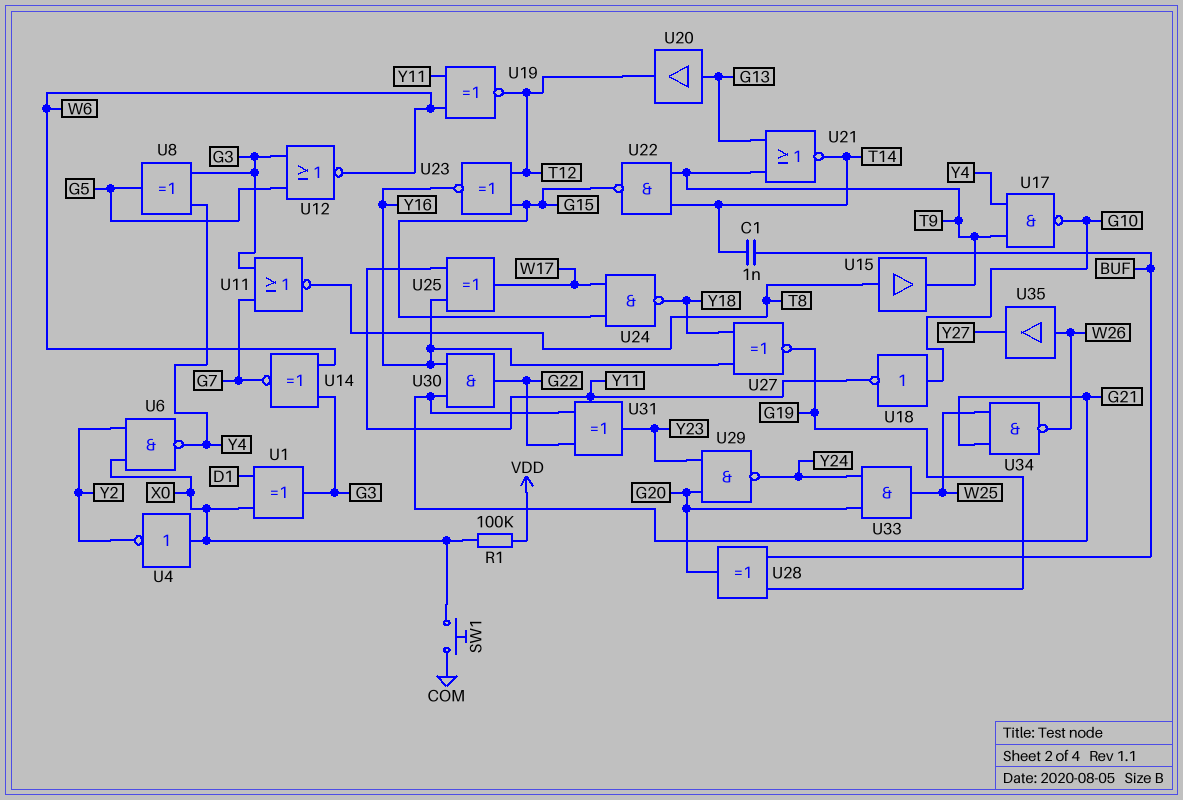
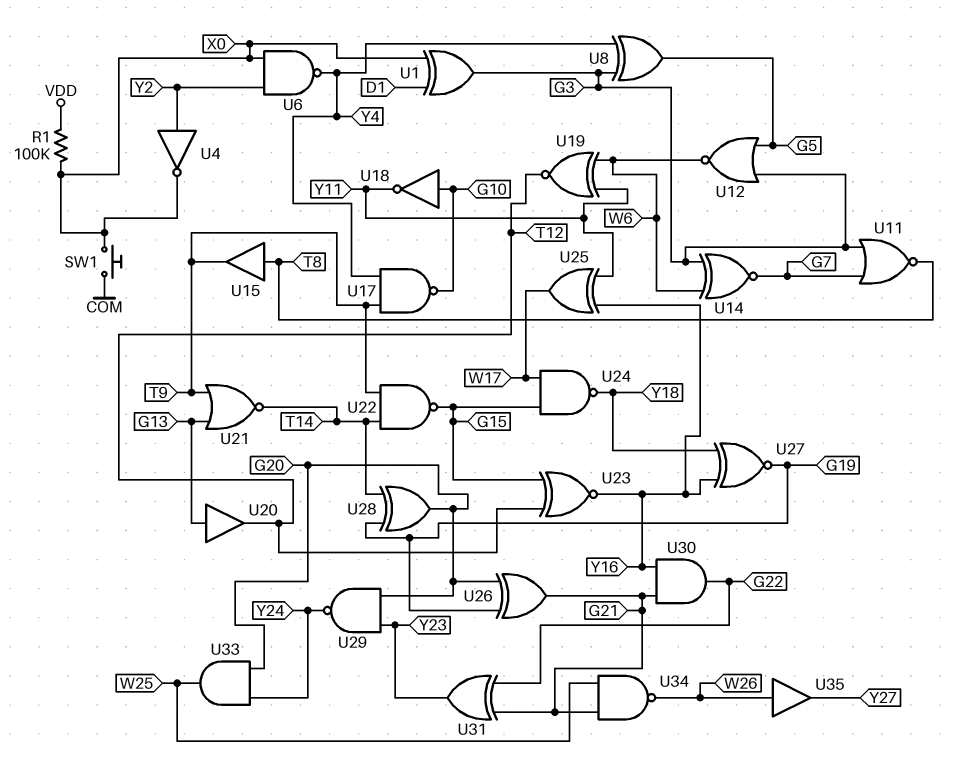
C1: 1nF (BUF, T14) -> none
U4: NOT (in X0, out Y2) -> NOT (in Y2, out X0)
U26: none -> XOR (in G19, in G20, out G21)
U28: XOR (in BUF, in G19, out G20) -> XOR (in G19, in T14, out G20)

